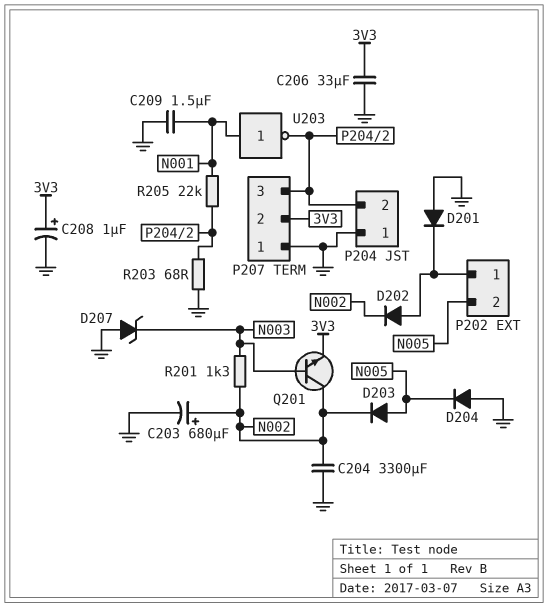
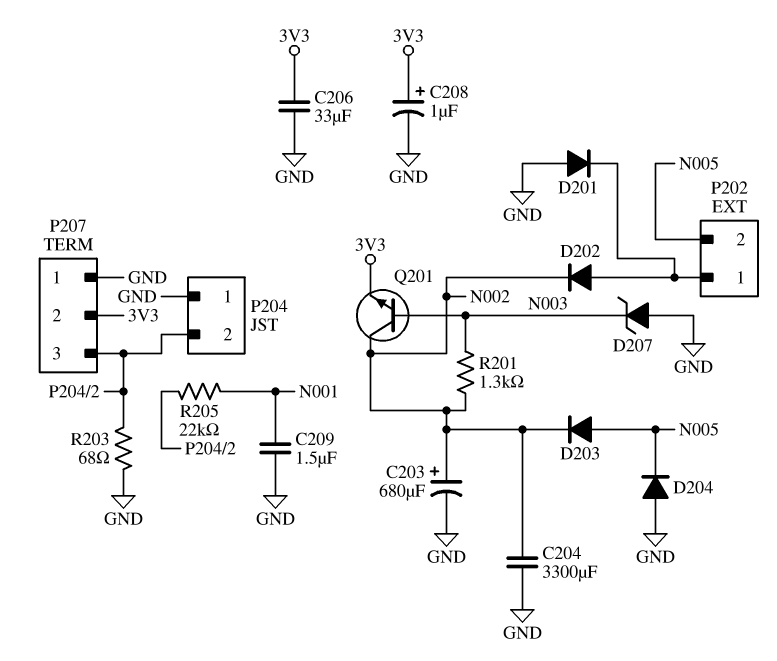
U203: NOT (in N001, out P204/2) -> none

